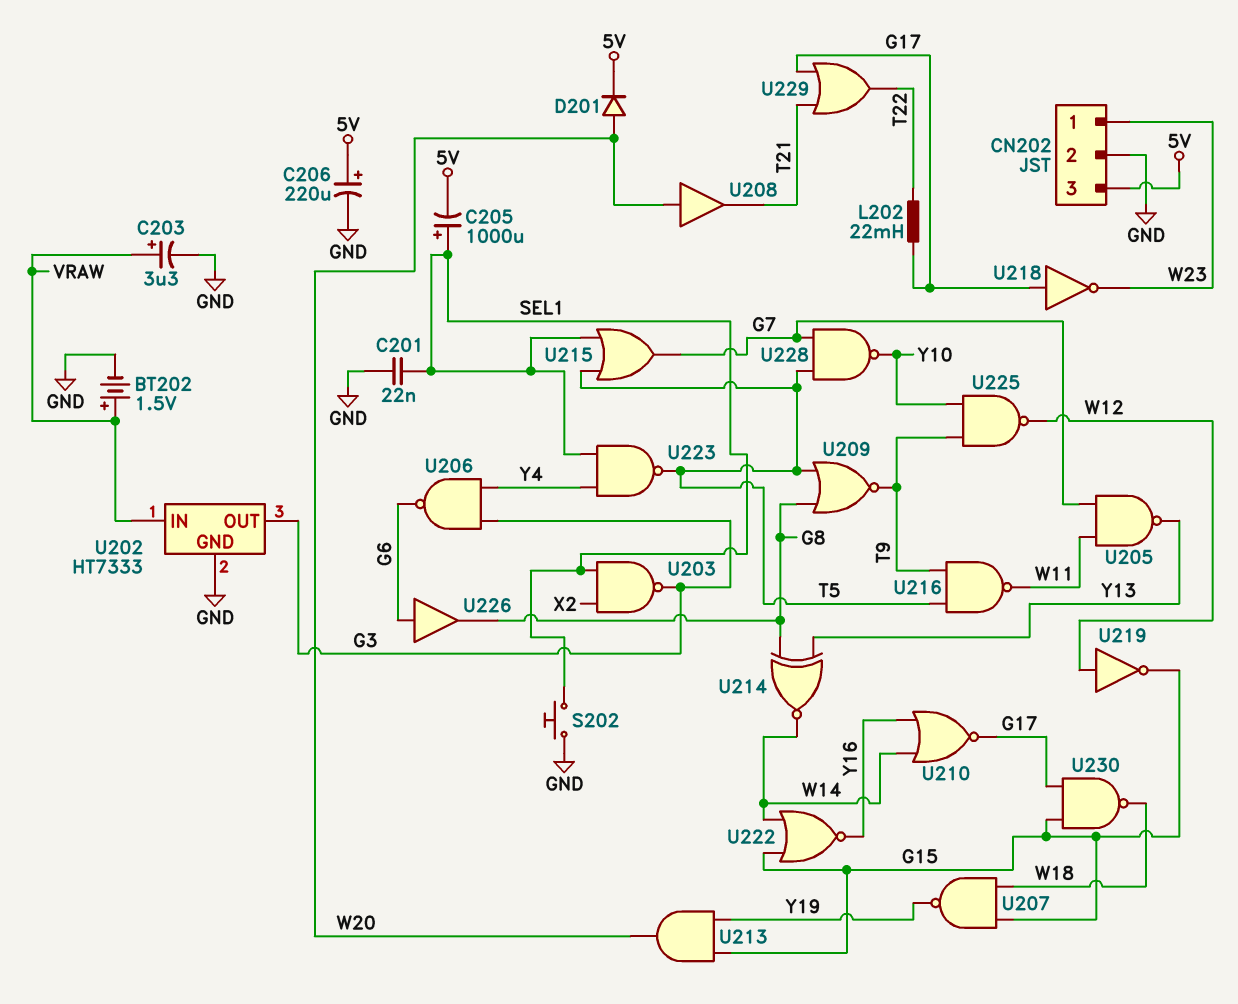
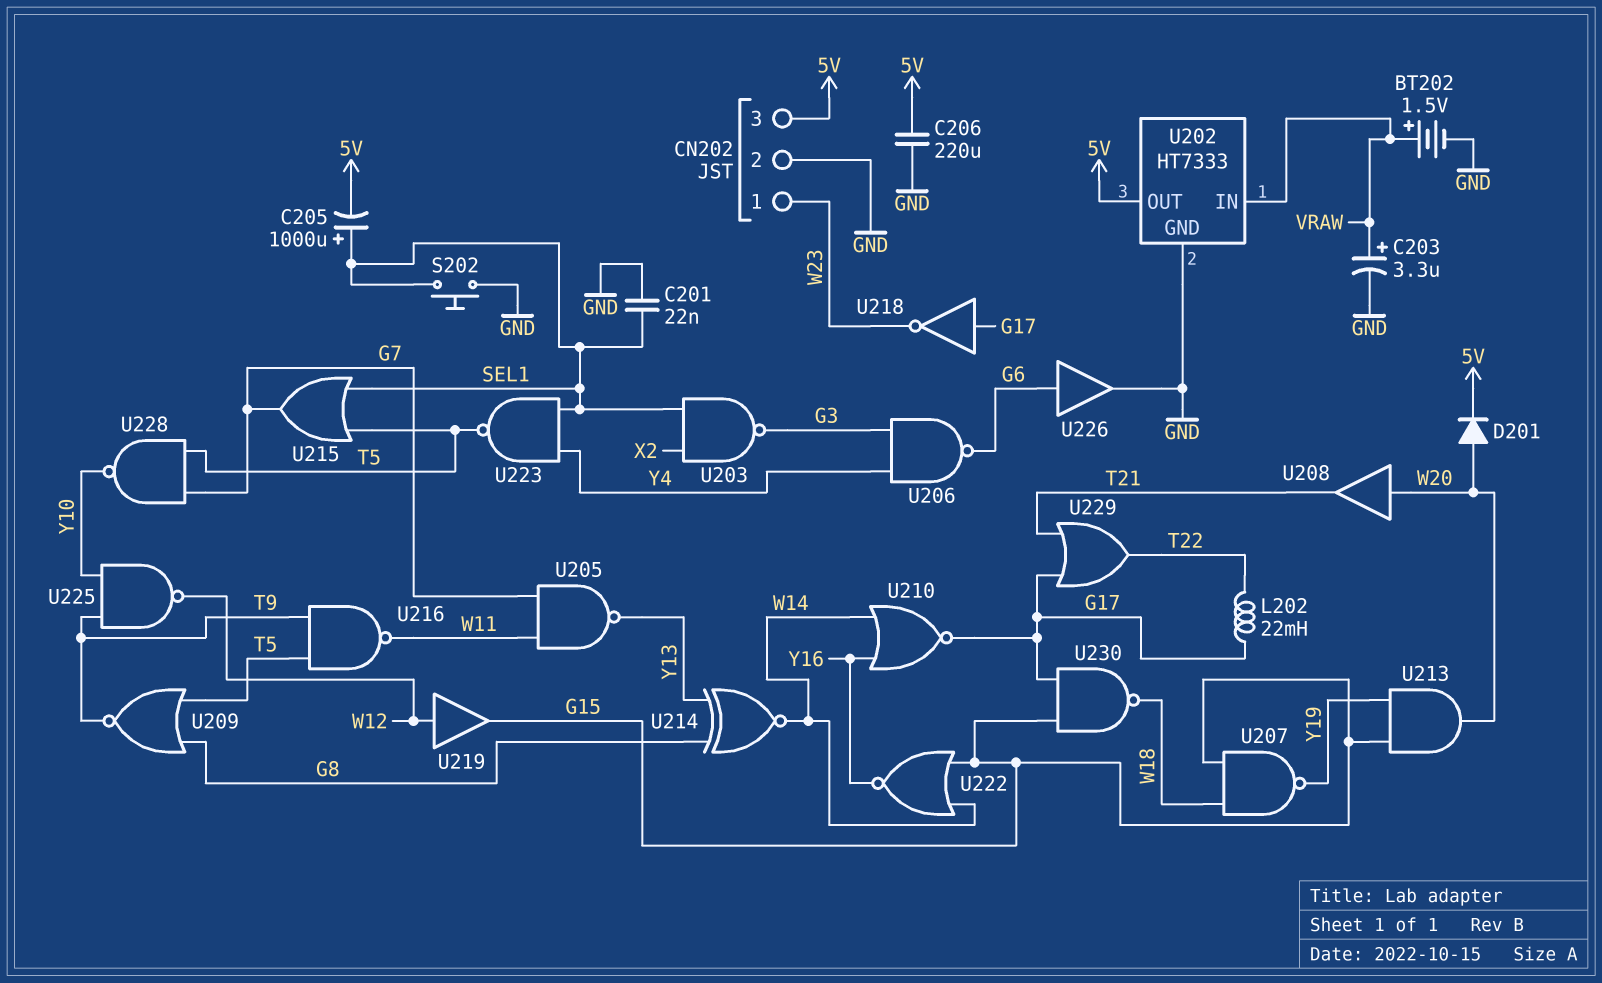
C206: 220uF (plus 5V, minus GND) -> 220uF (5V, GND)
U202 pin OUT: G3 -> 5V
U219: NOT (in W12, out G15) -> buffer (in W12, out G15)
U226: buffer (in G6, out G8) -> buffer (in G6, out GND)

